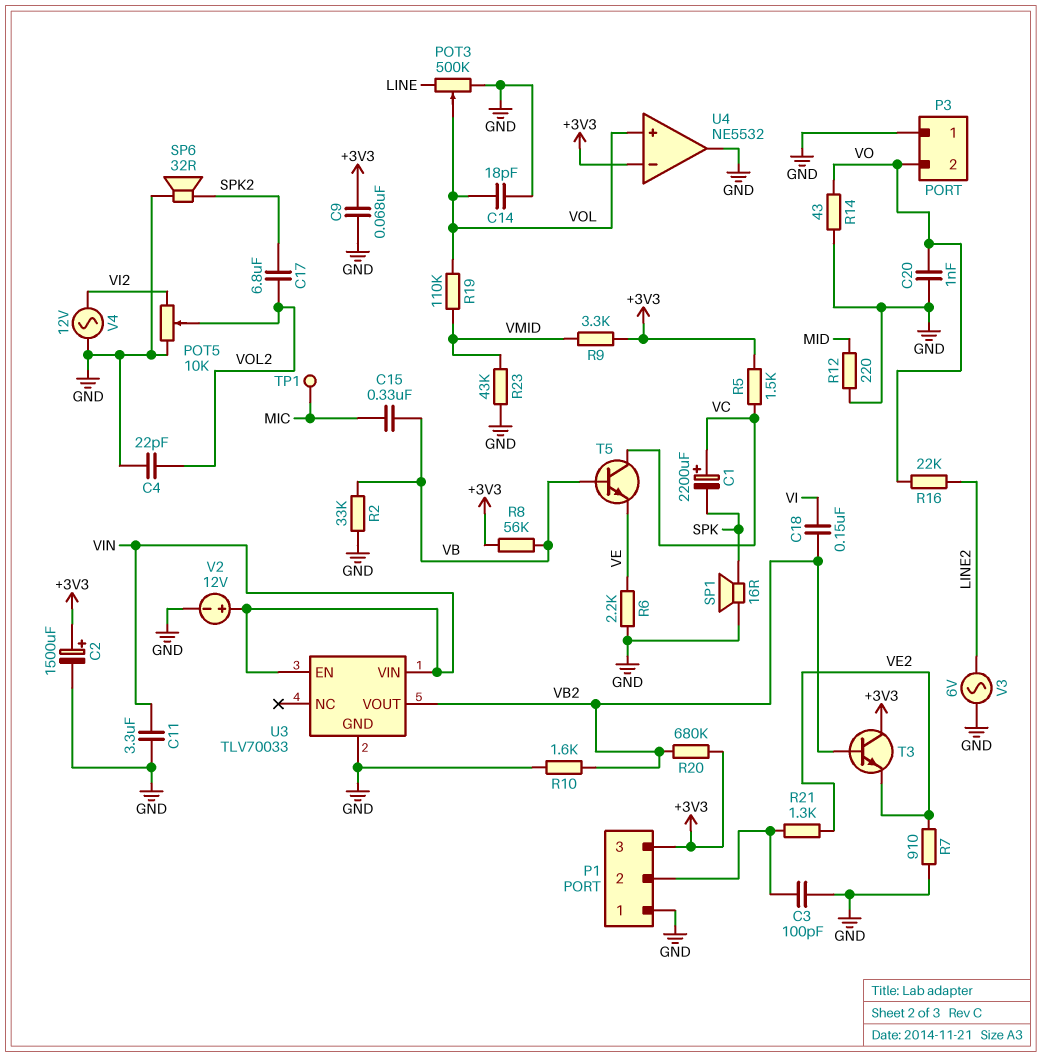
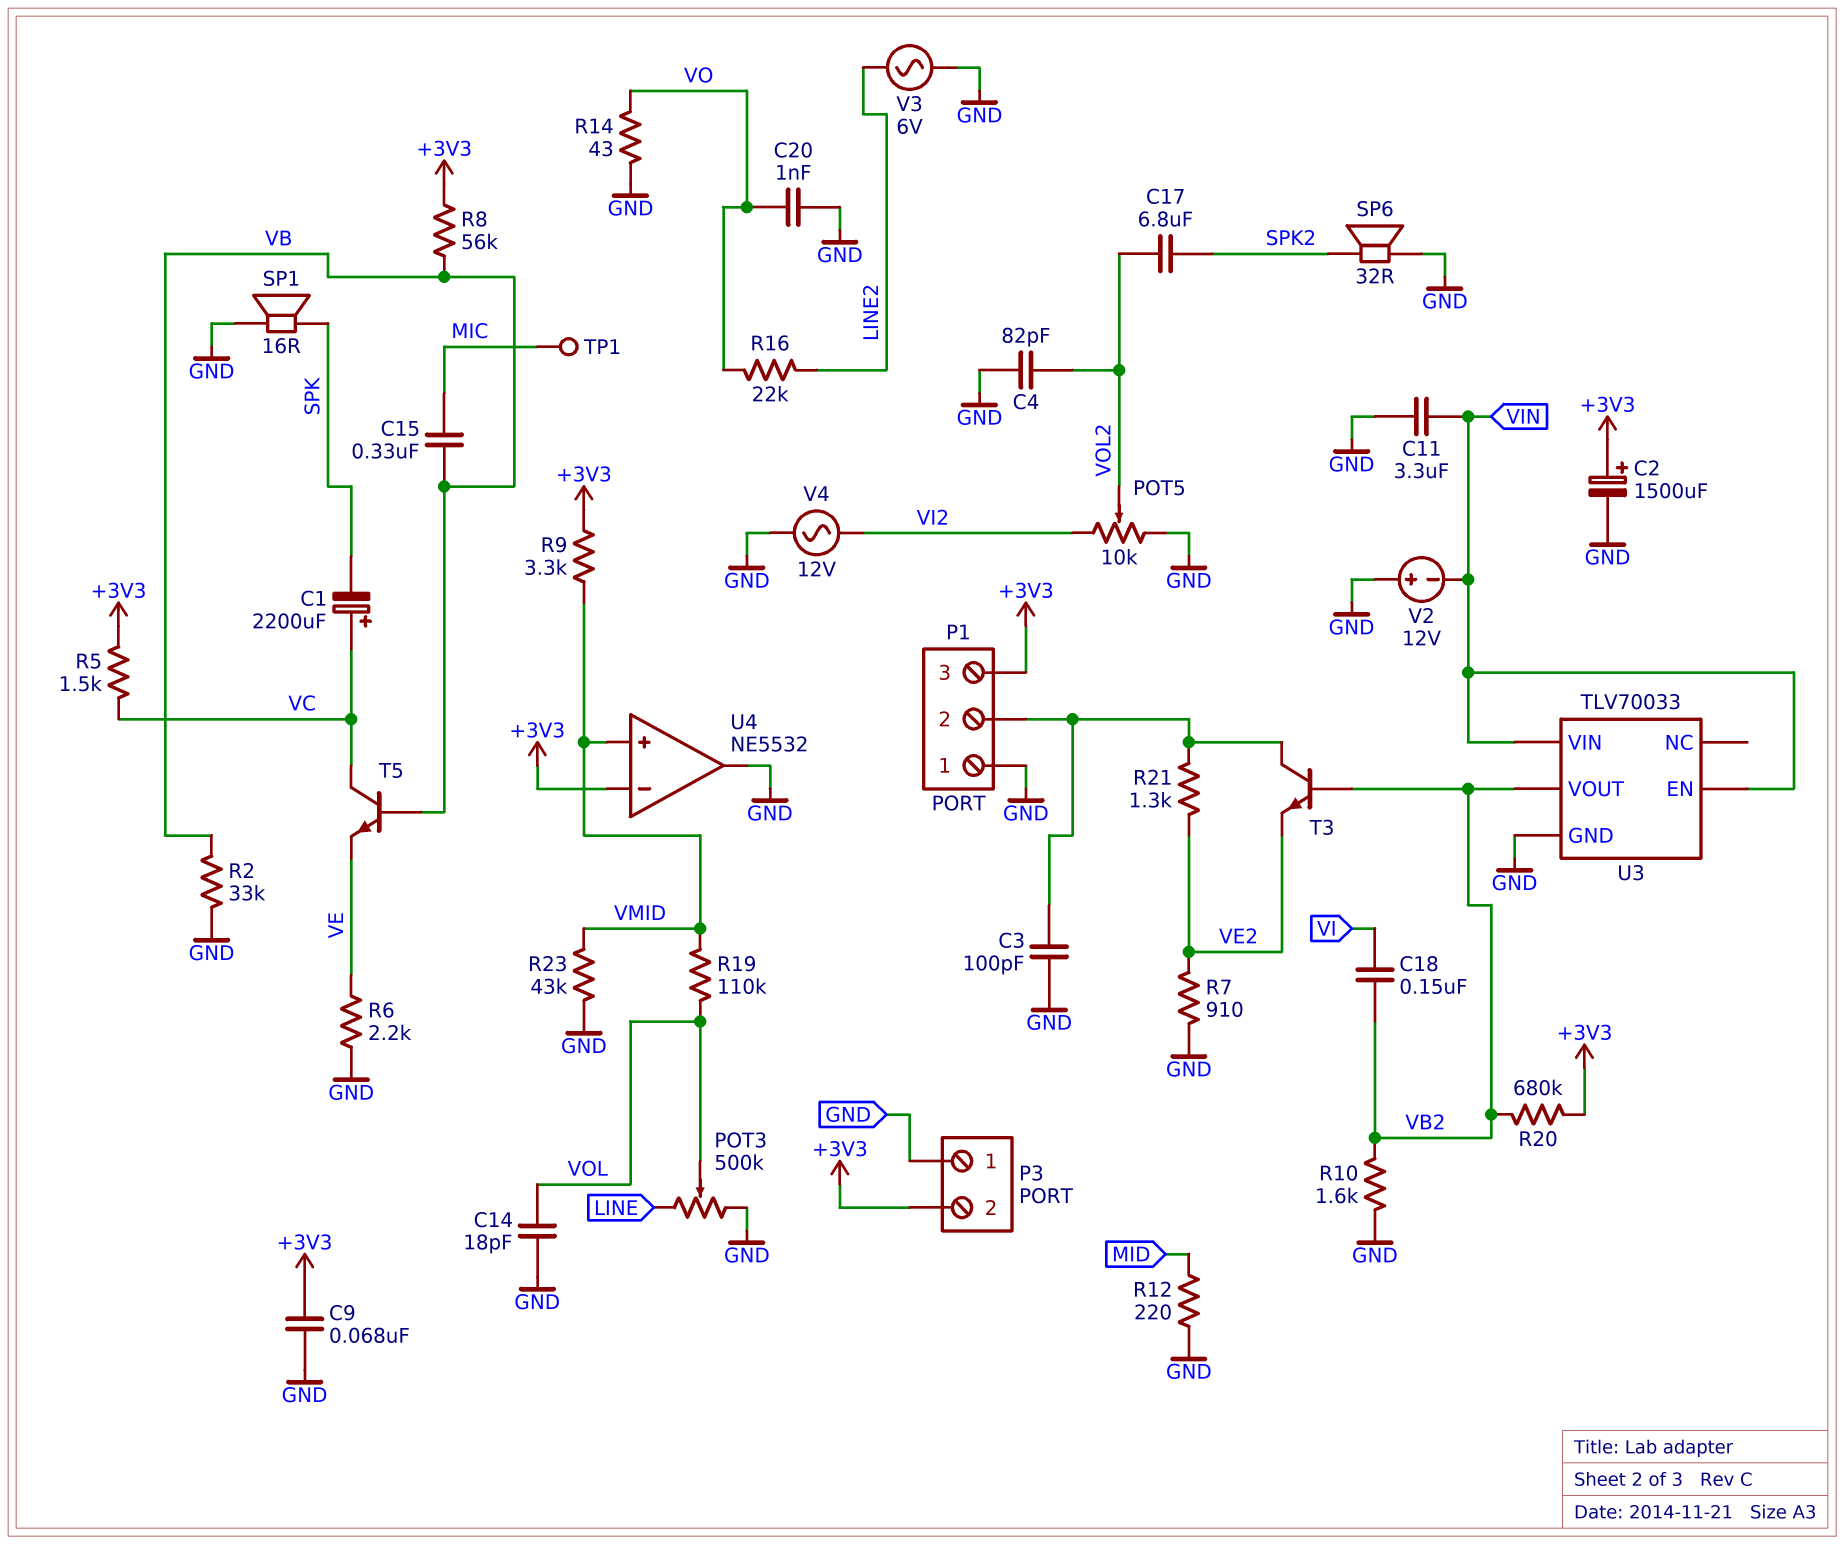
C4: 22pF (GND, VOL2) -> 82pF (GND, VOL2)
P3 pin 2: VO -> +3V3
T3: NPN (B VB2, C +3V3, E VE2) -> NPN (B VB2, C P1/2, E VE2)
U4 pin in+: VOL -> VMID
V2: 12V (plus VIN, minus GND) -> 12V (plus GND, minus VIN)

